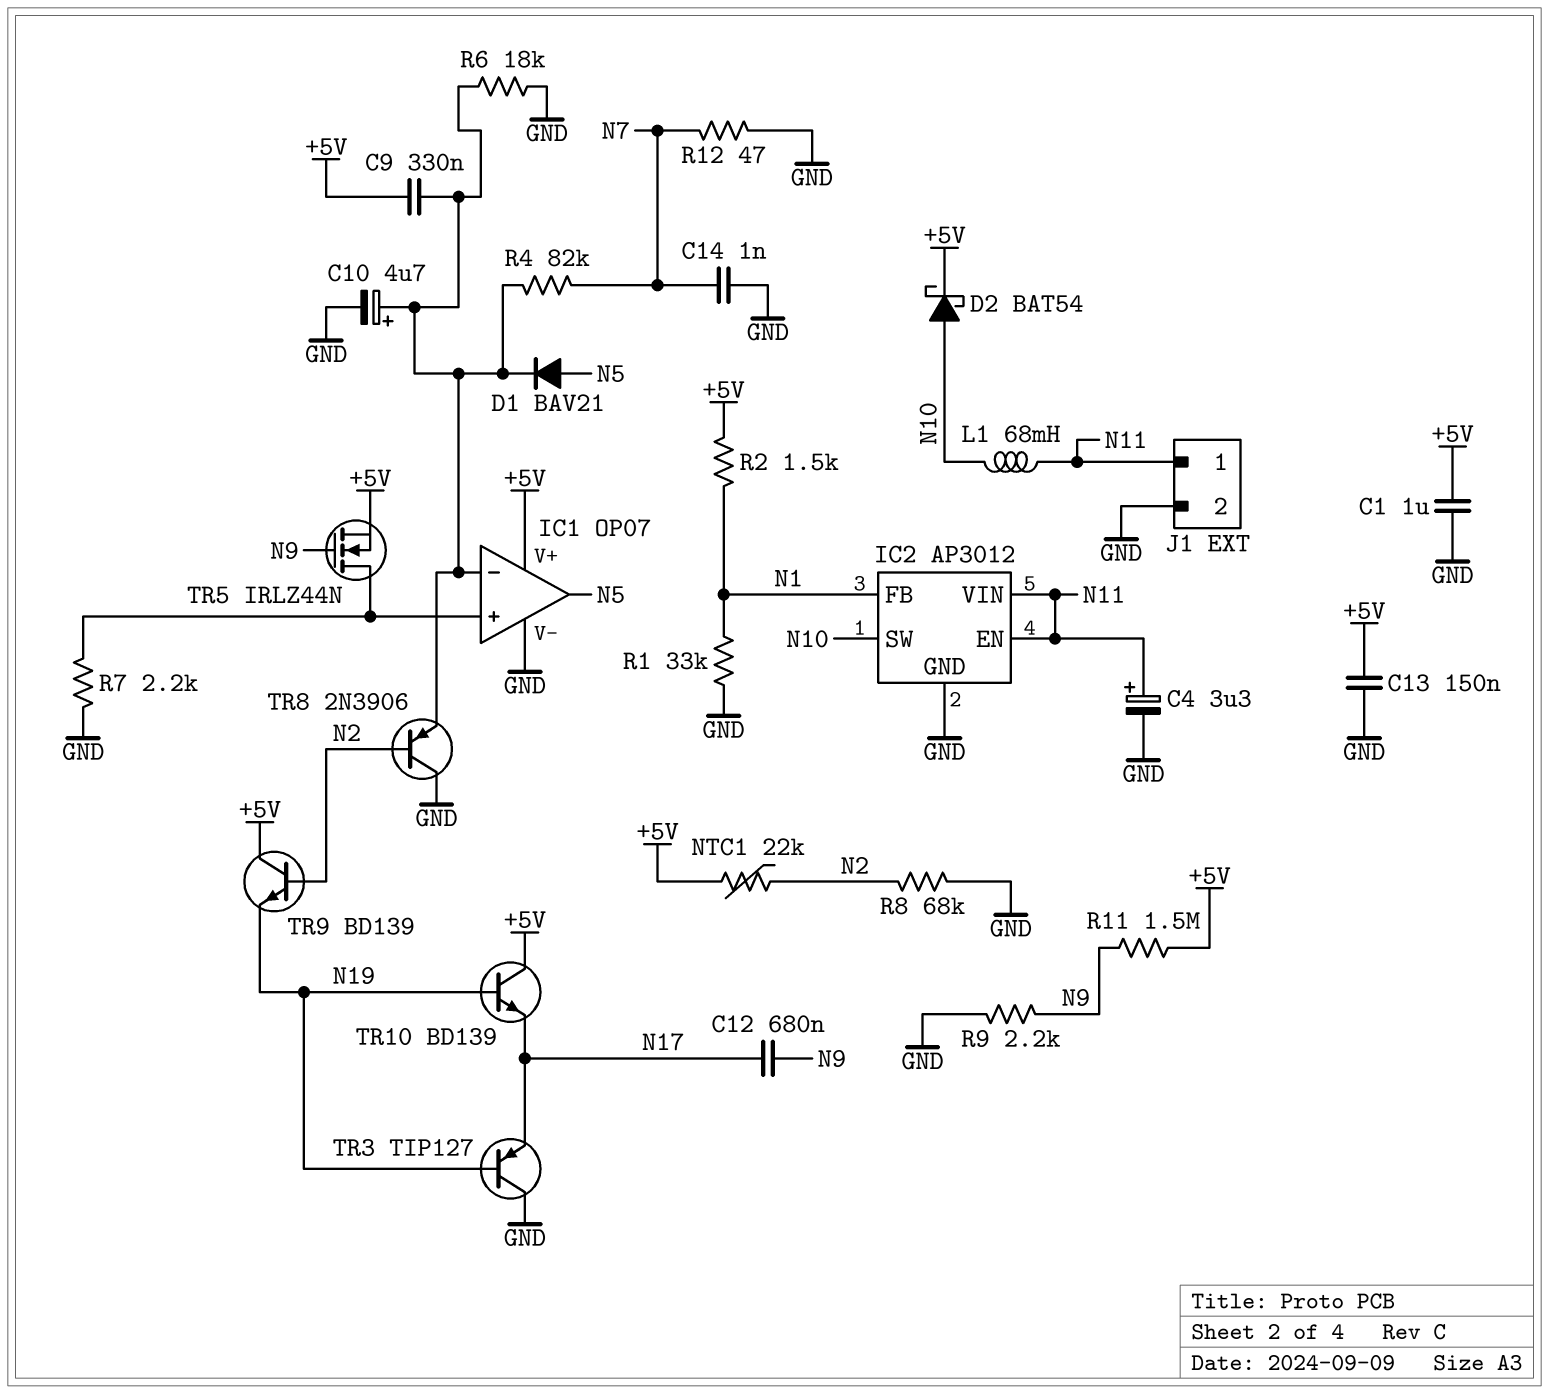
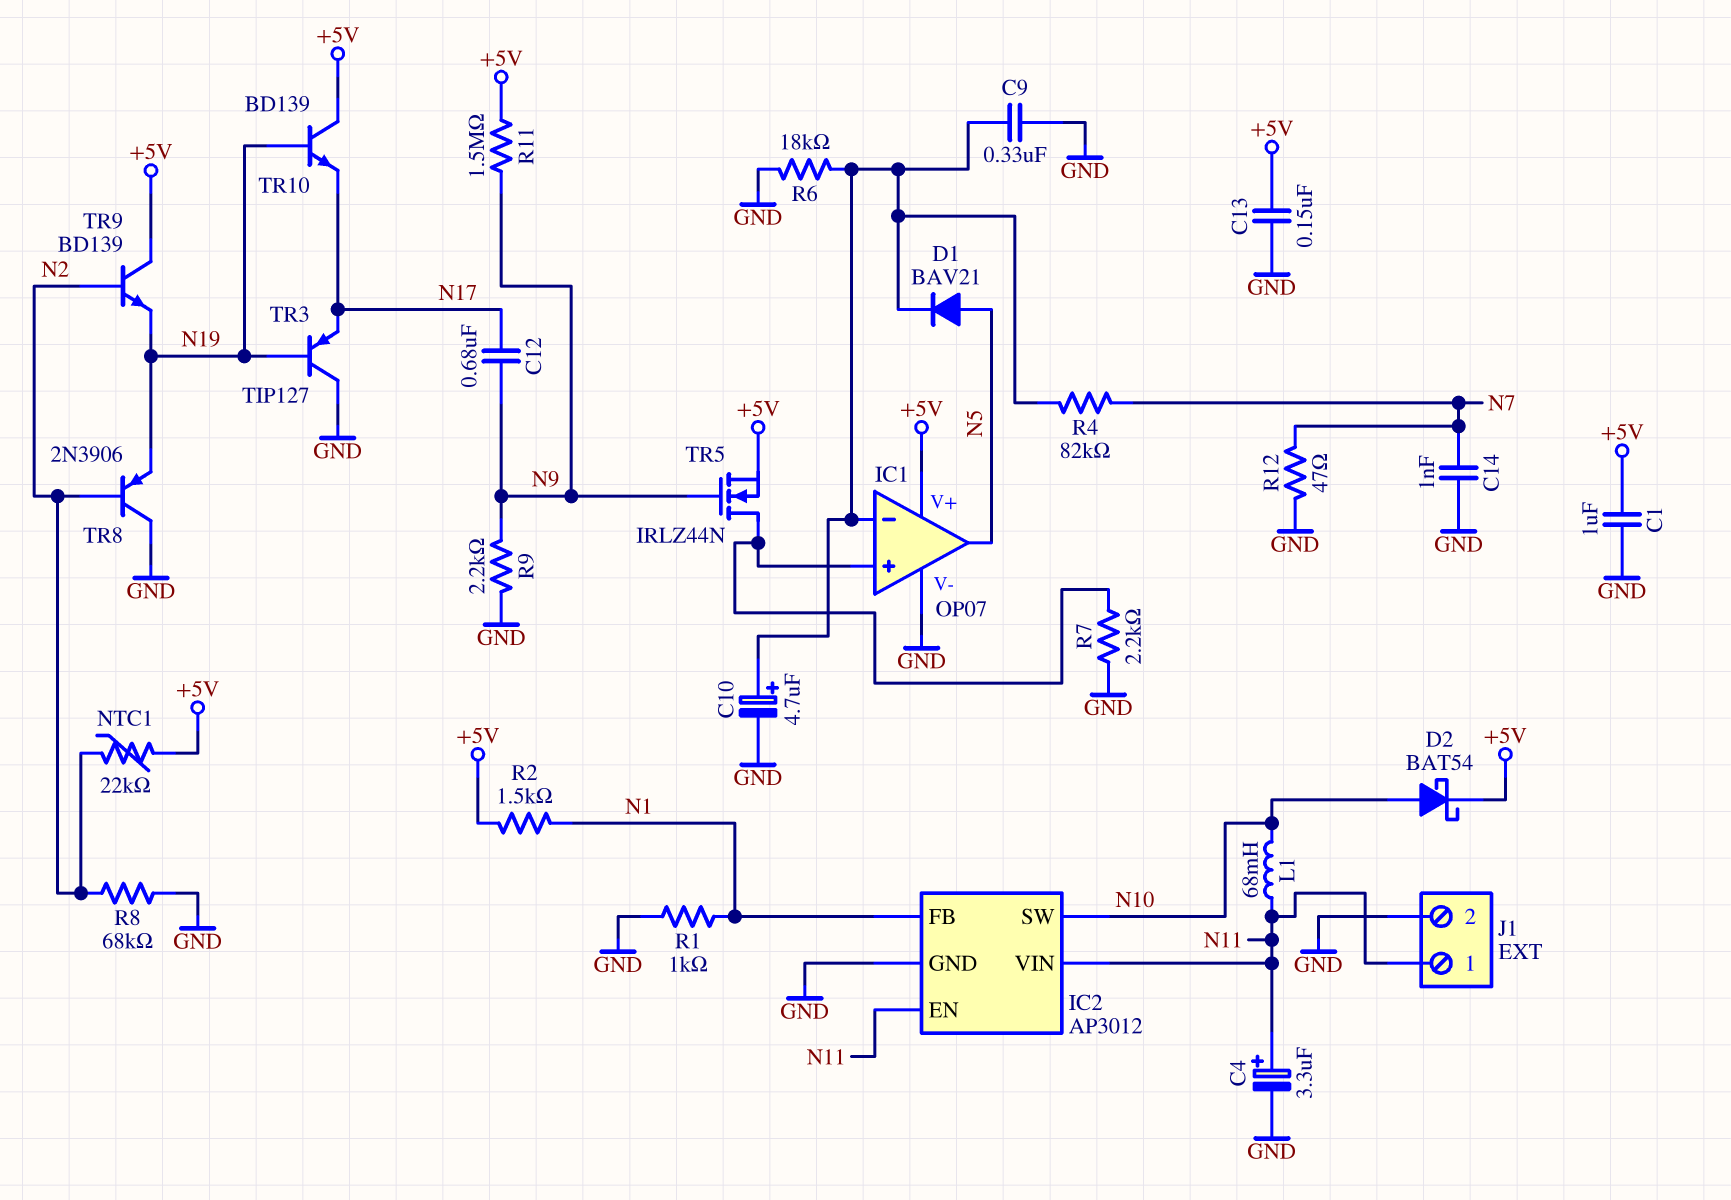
C9: 330nF (+5V, IC1/in-) -> 330nF (GND, IC1/in-)
R1: 33k (GND, N1) -> 1k (GND, N1)
TR8: PNP 2N3906 (B N2, C GND, E IC1/in-) -> PNP 2N3906 (B N2, C GND, E N19)

